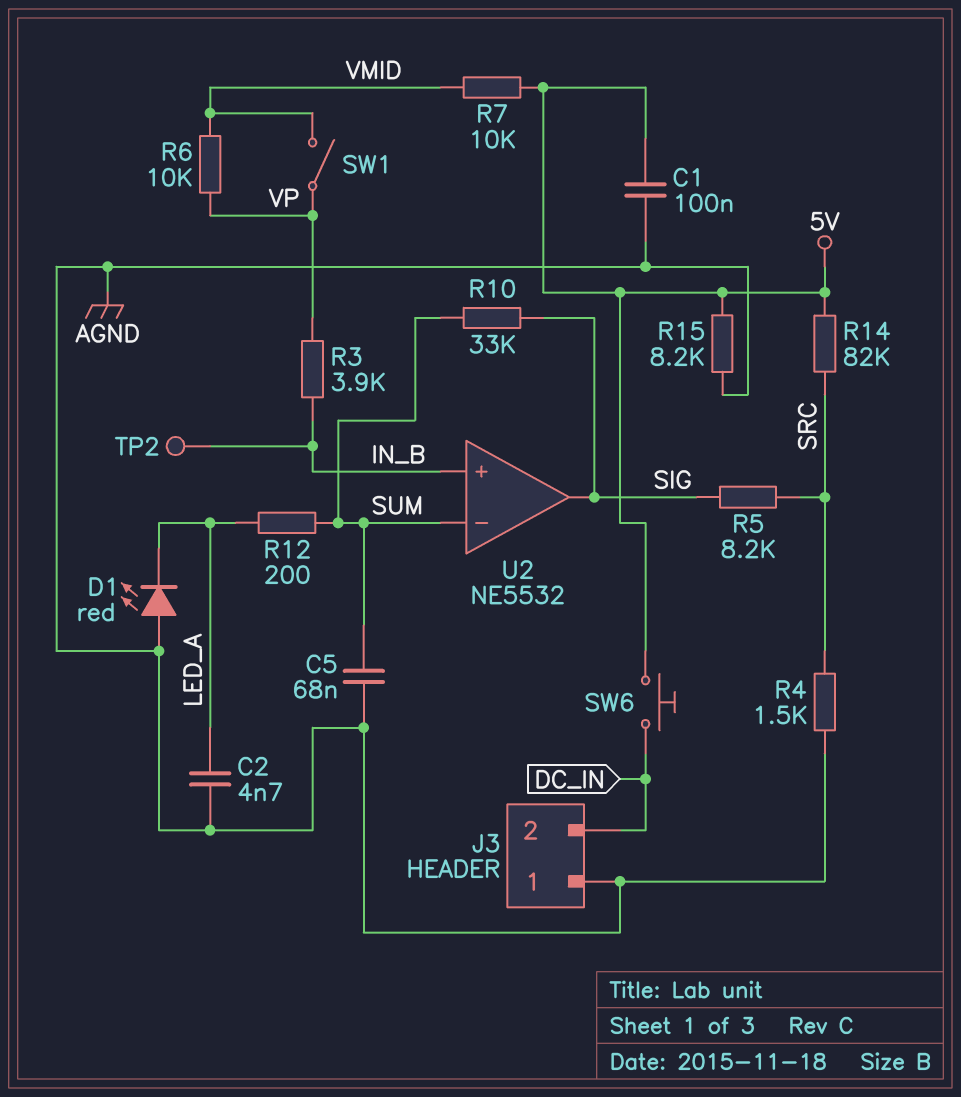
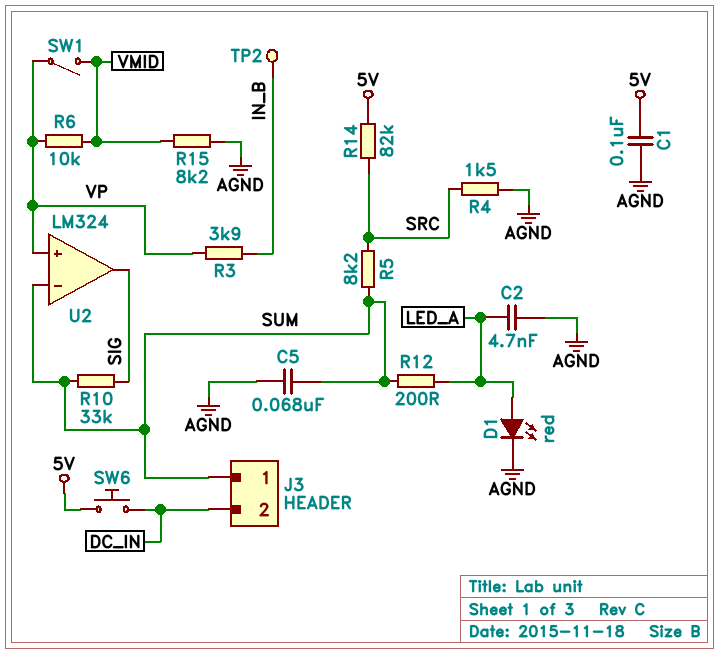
D1: LED red (A AGND, K LED_A) -> LED red (A LED_A, K AGND)
J3 pin 1: AGND -> SUM
R5: 8.2k (SIG, SRC) -> 8.2k (SRC, SUM)
R7: 10k (5V, VMID) -> none
R15: 8.2k (5V, AGND) -> 8.2k (AGND, VMID)
U2: NE5532 -> LM324
U2 pin in+: IN_B -> VP

